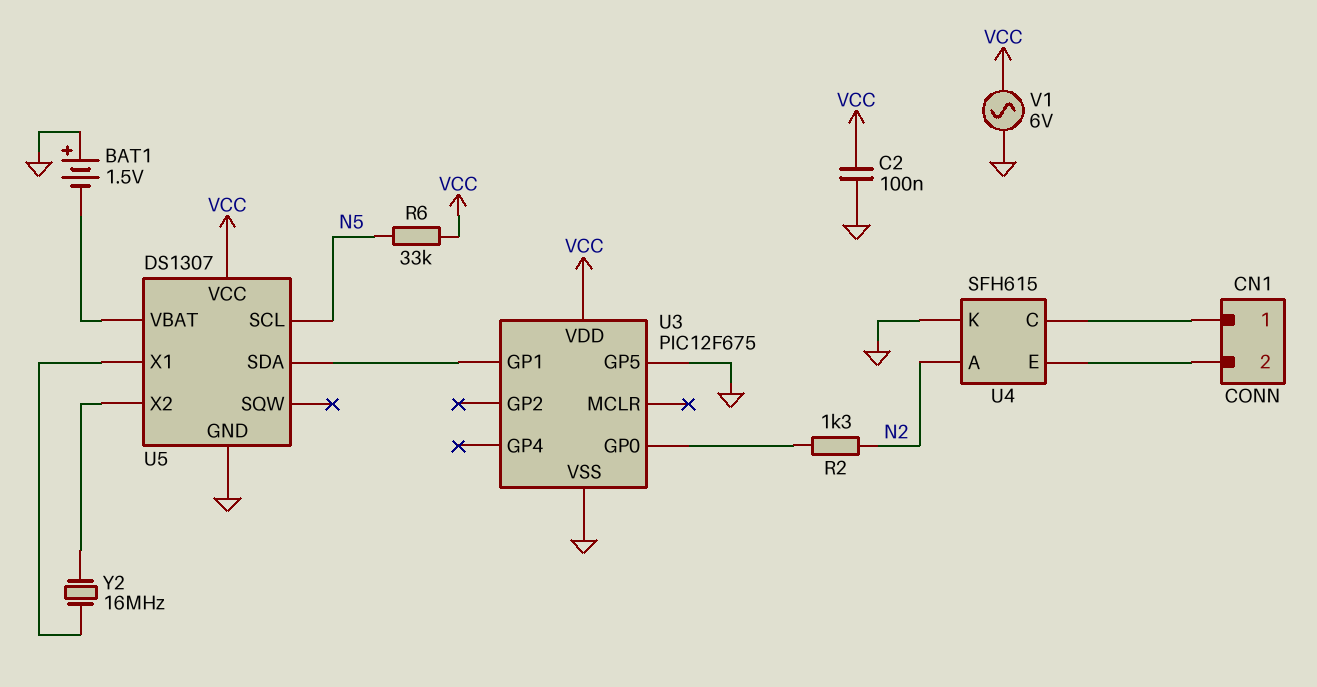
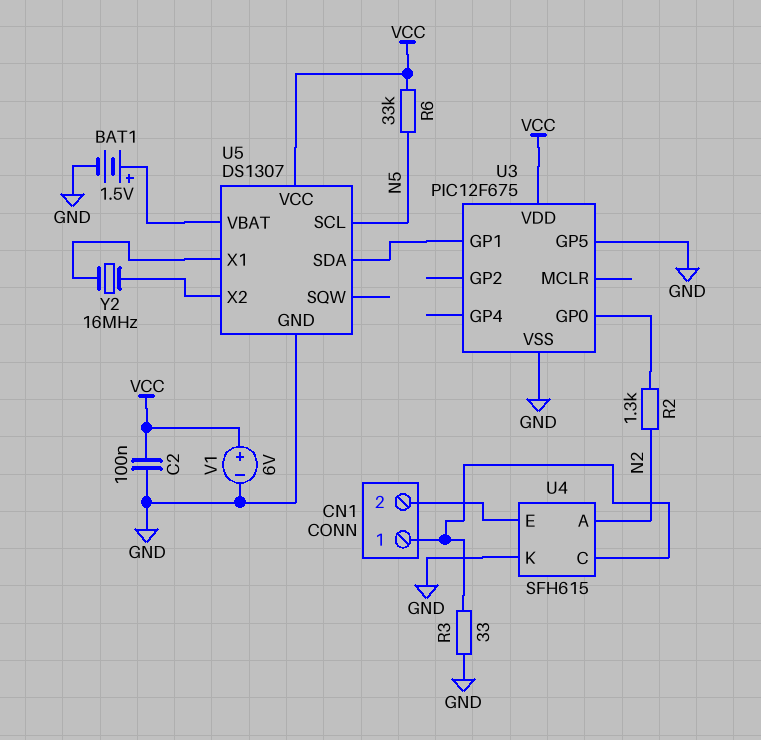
BAT1: 1.5V (plus GND, minus U5/VBAT) -> 1.5V (plus U5/VBAT, minus GND)
R3: none -> 33 (CN1/1, GND)
V1: AC 6V (GND, VCC) -> 6V (plus VCC, minus GND)

